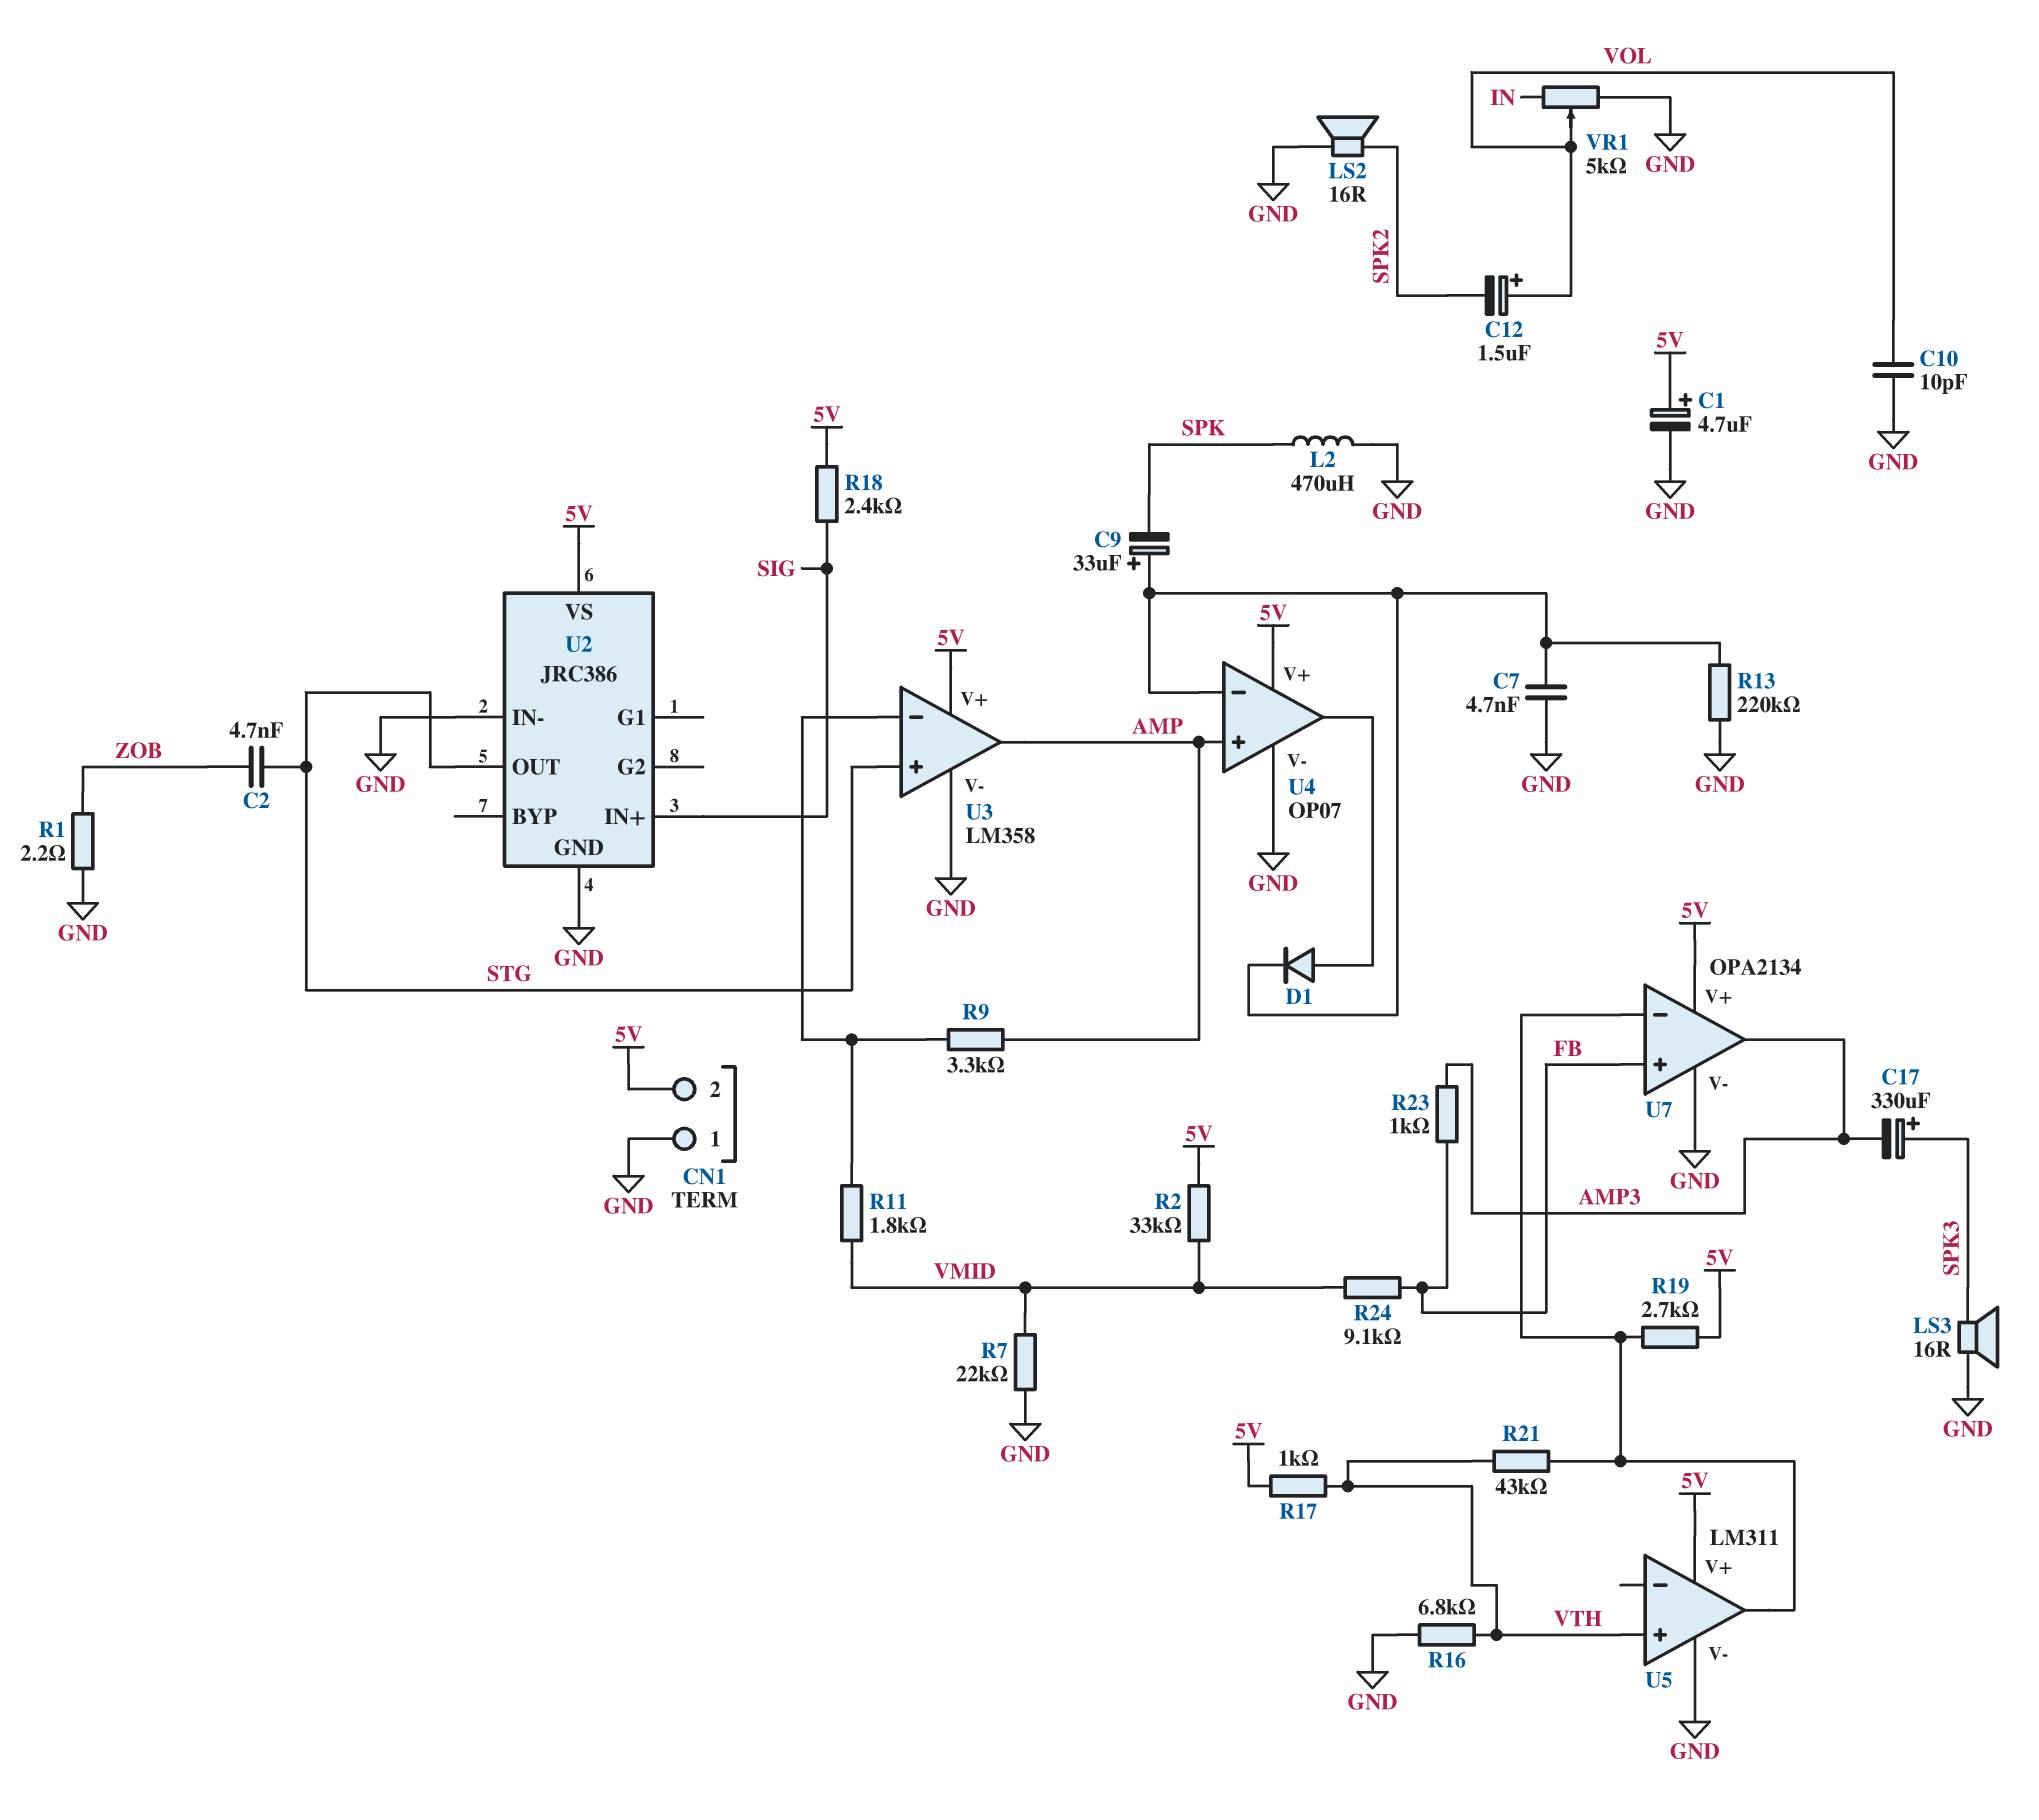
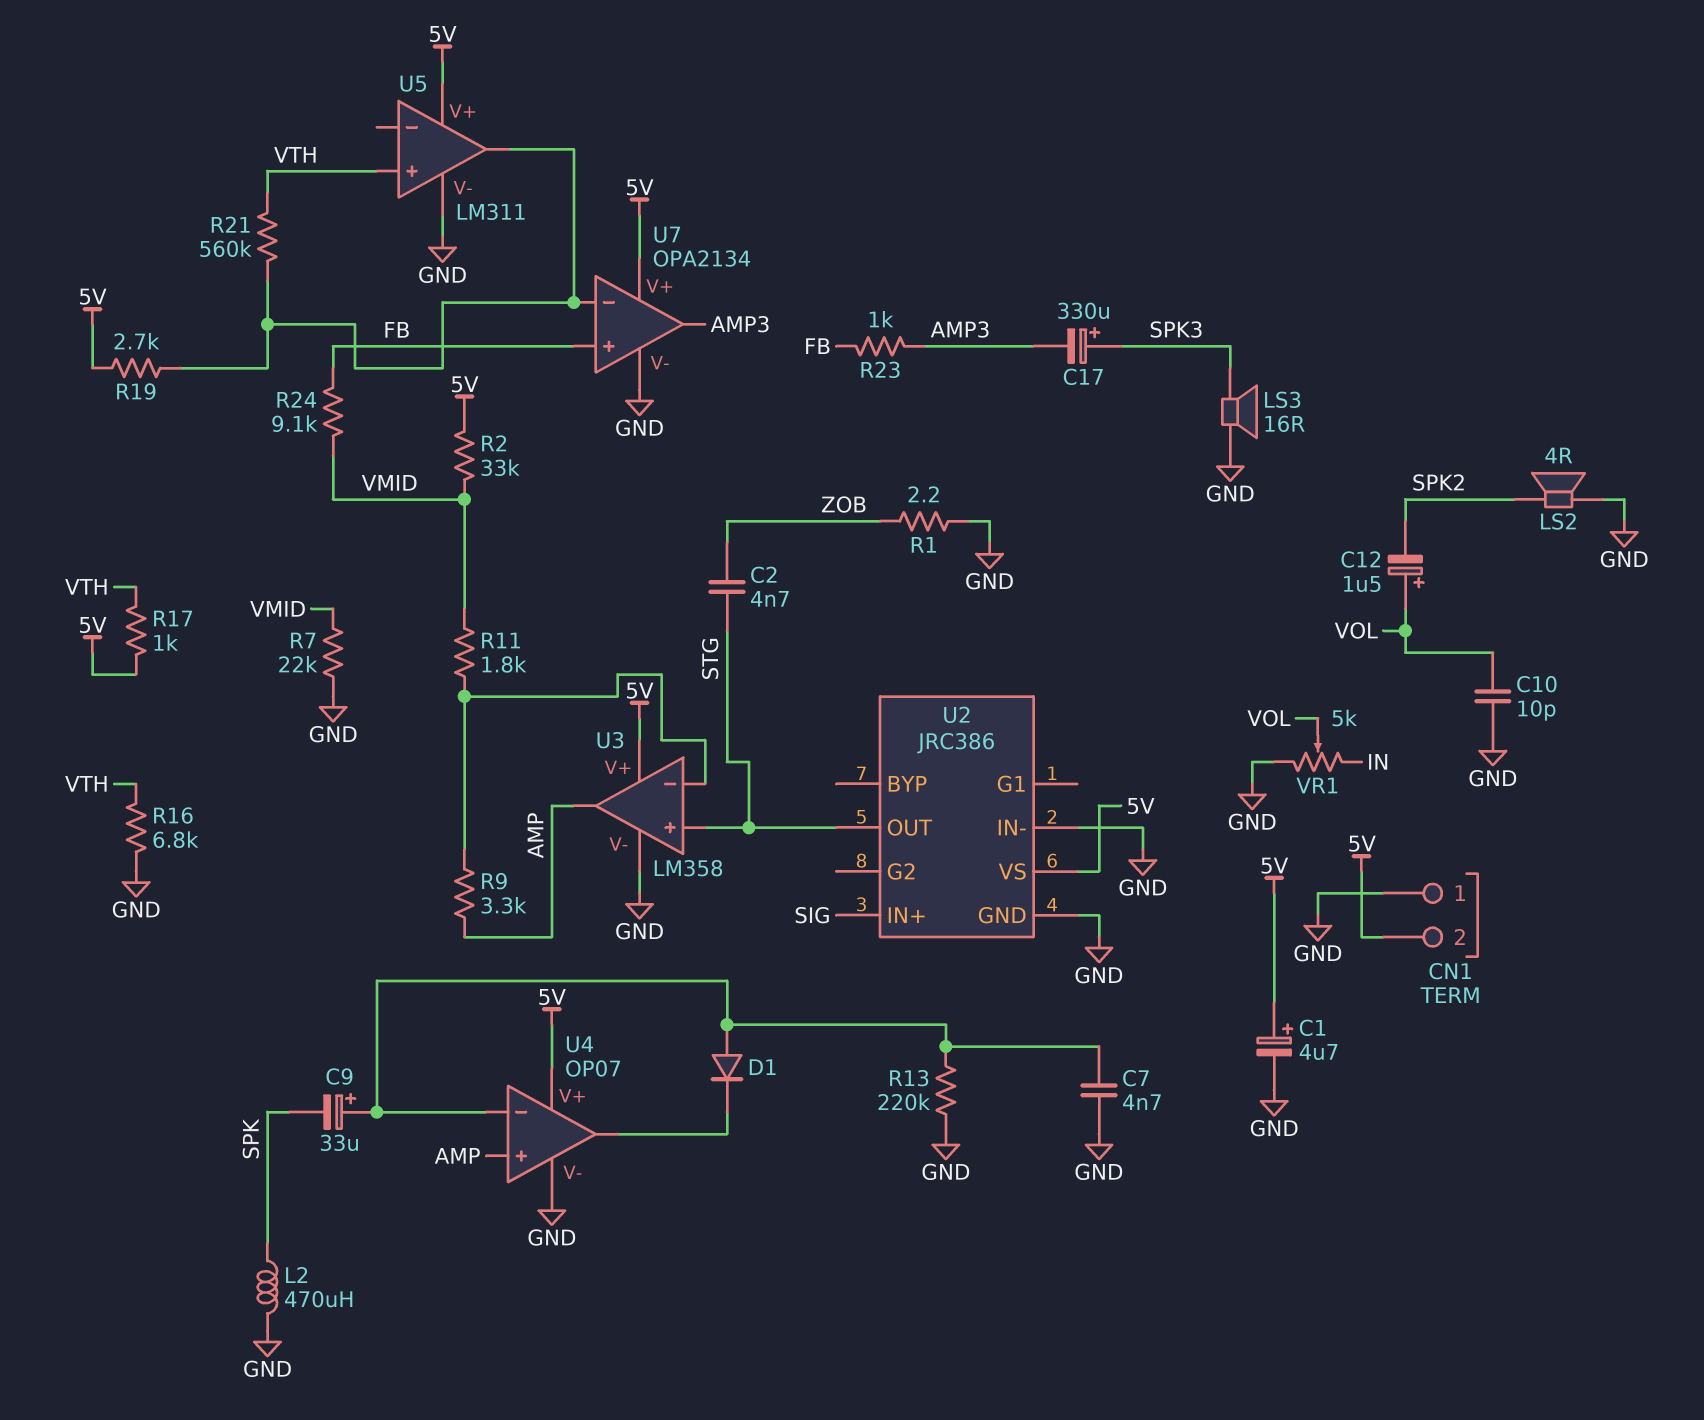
D1: diode (A U4/out, K U4/in-) -> diode (A U4/in-, K U4/out)
LS2: speaker 16R (GND, SPK2) -> speaker 4R (GND, SPK2)
R18: 2.4k (5V, SIG) -> none
R21: 43k (U5/out, VTH) -> 560k (U5/out, VTH)

